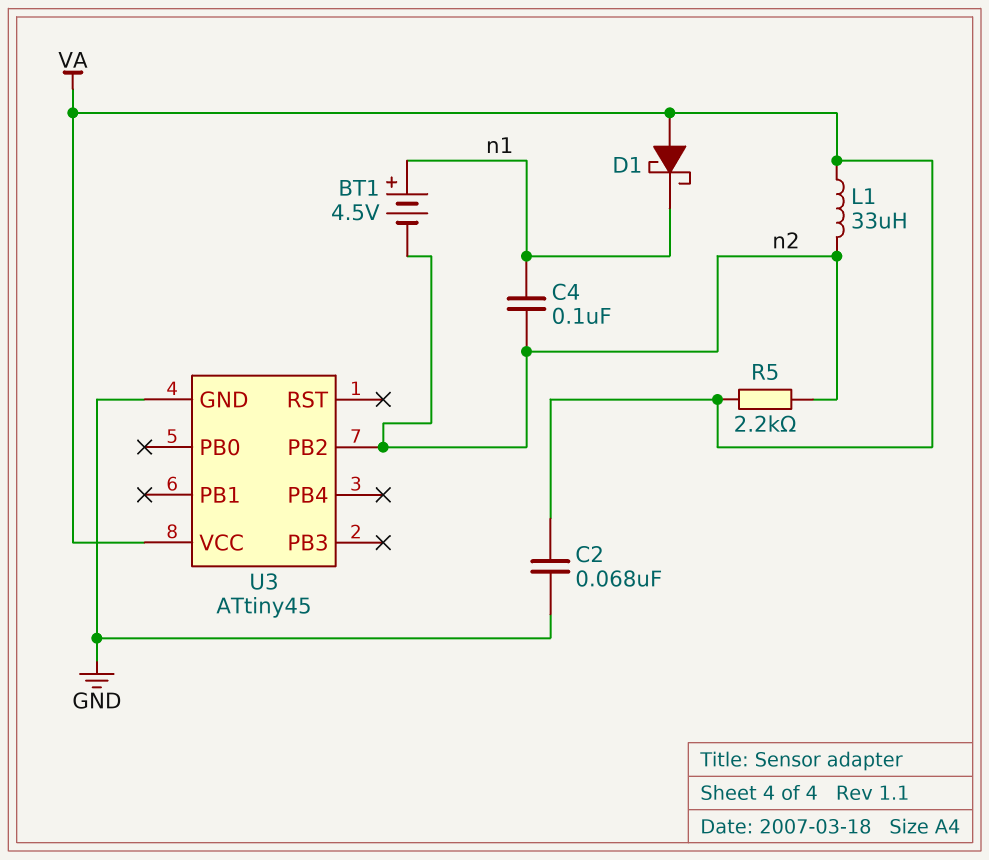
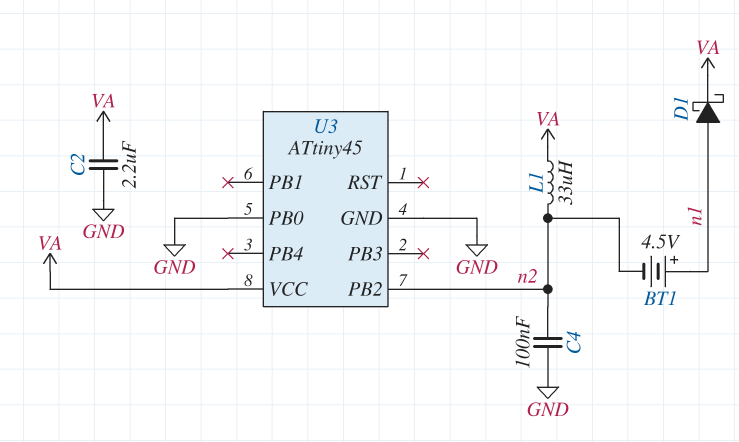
C2: 68nF (GND, VA) -> 2.2uF (GND, VA)
C4: 100nF (n1, n2) -> 100nF (GND, n2)
D1: schottky (A VA, K n1) -> schottky (A n1, K VA)
R5: 2.2k (VA, n2) -> none
U3 pin PB0: none -> GND

